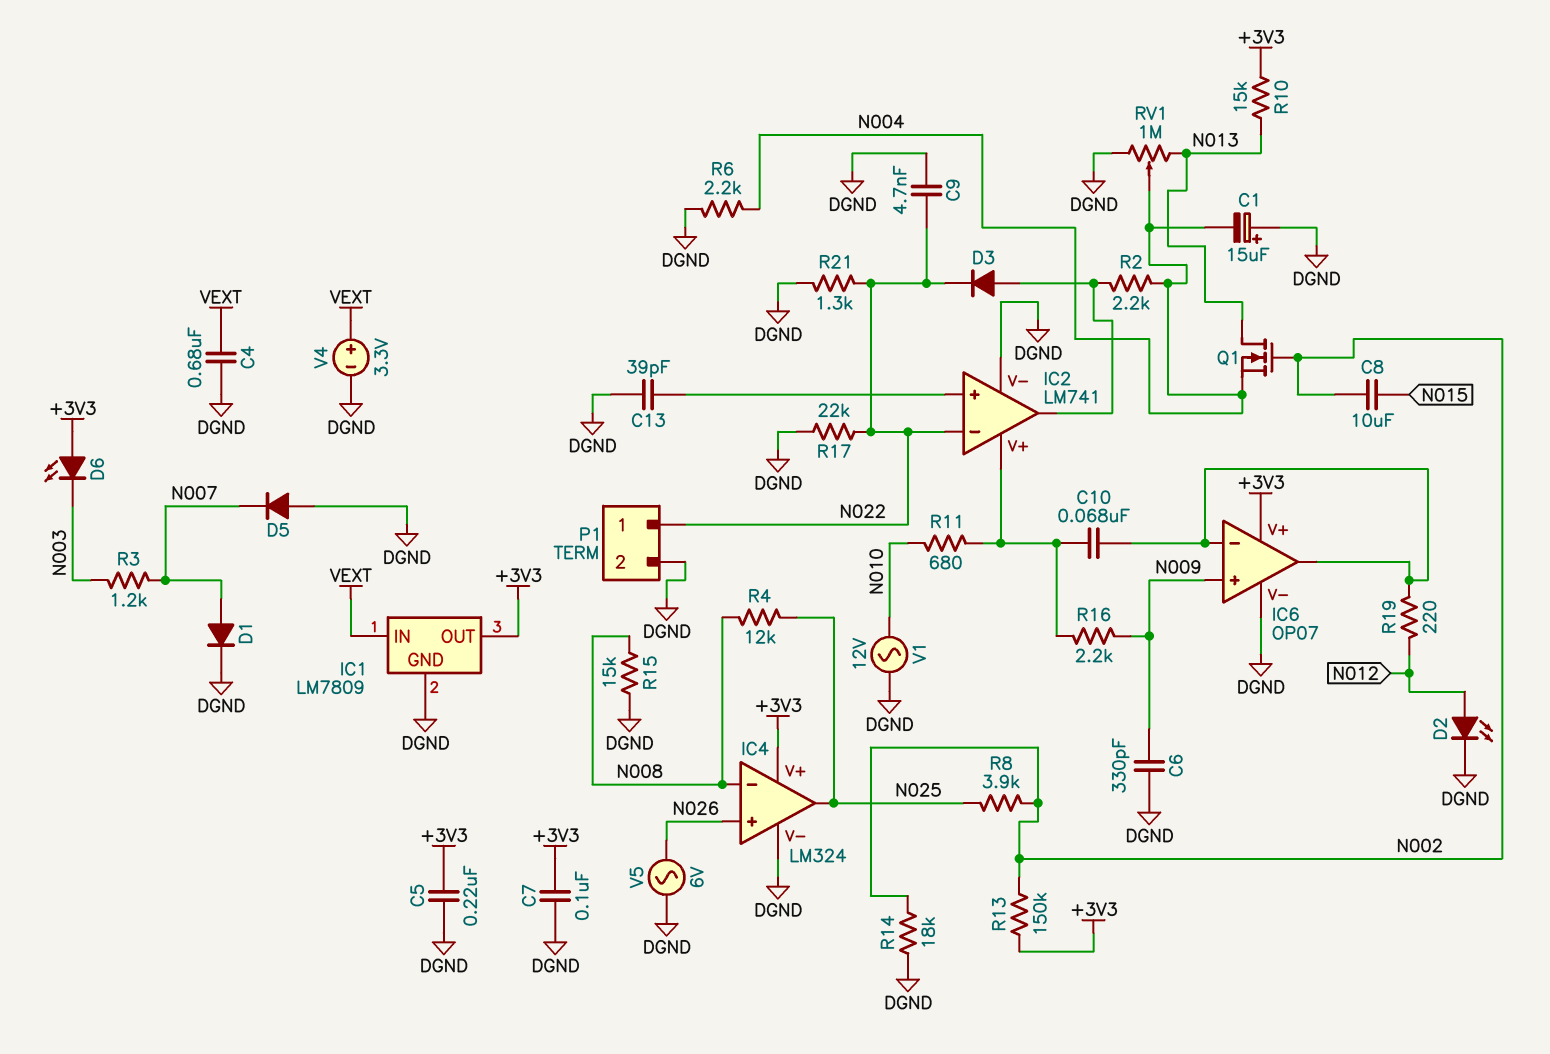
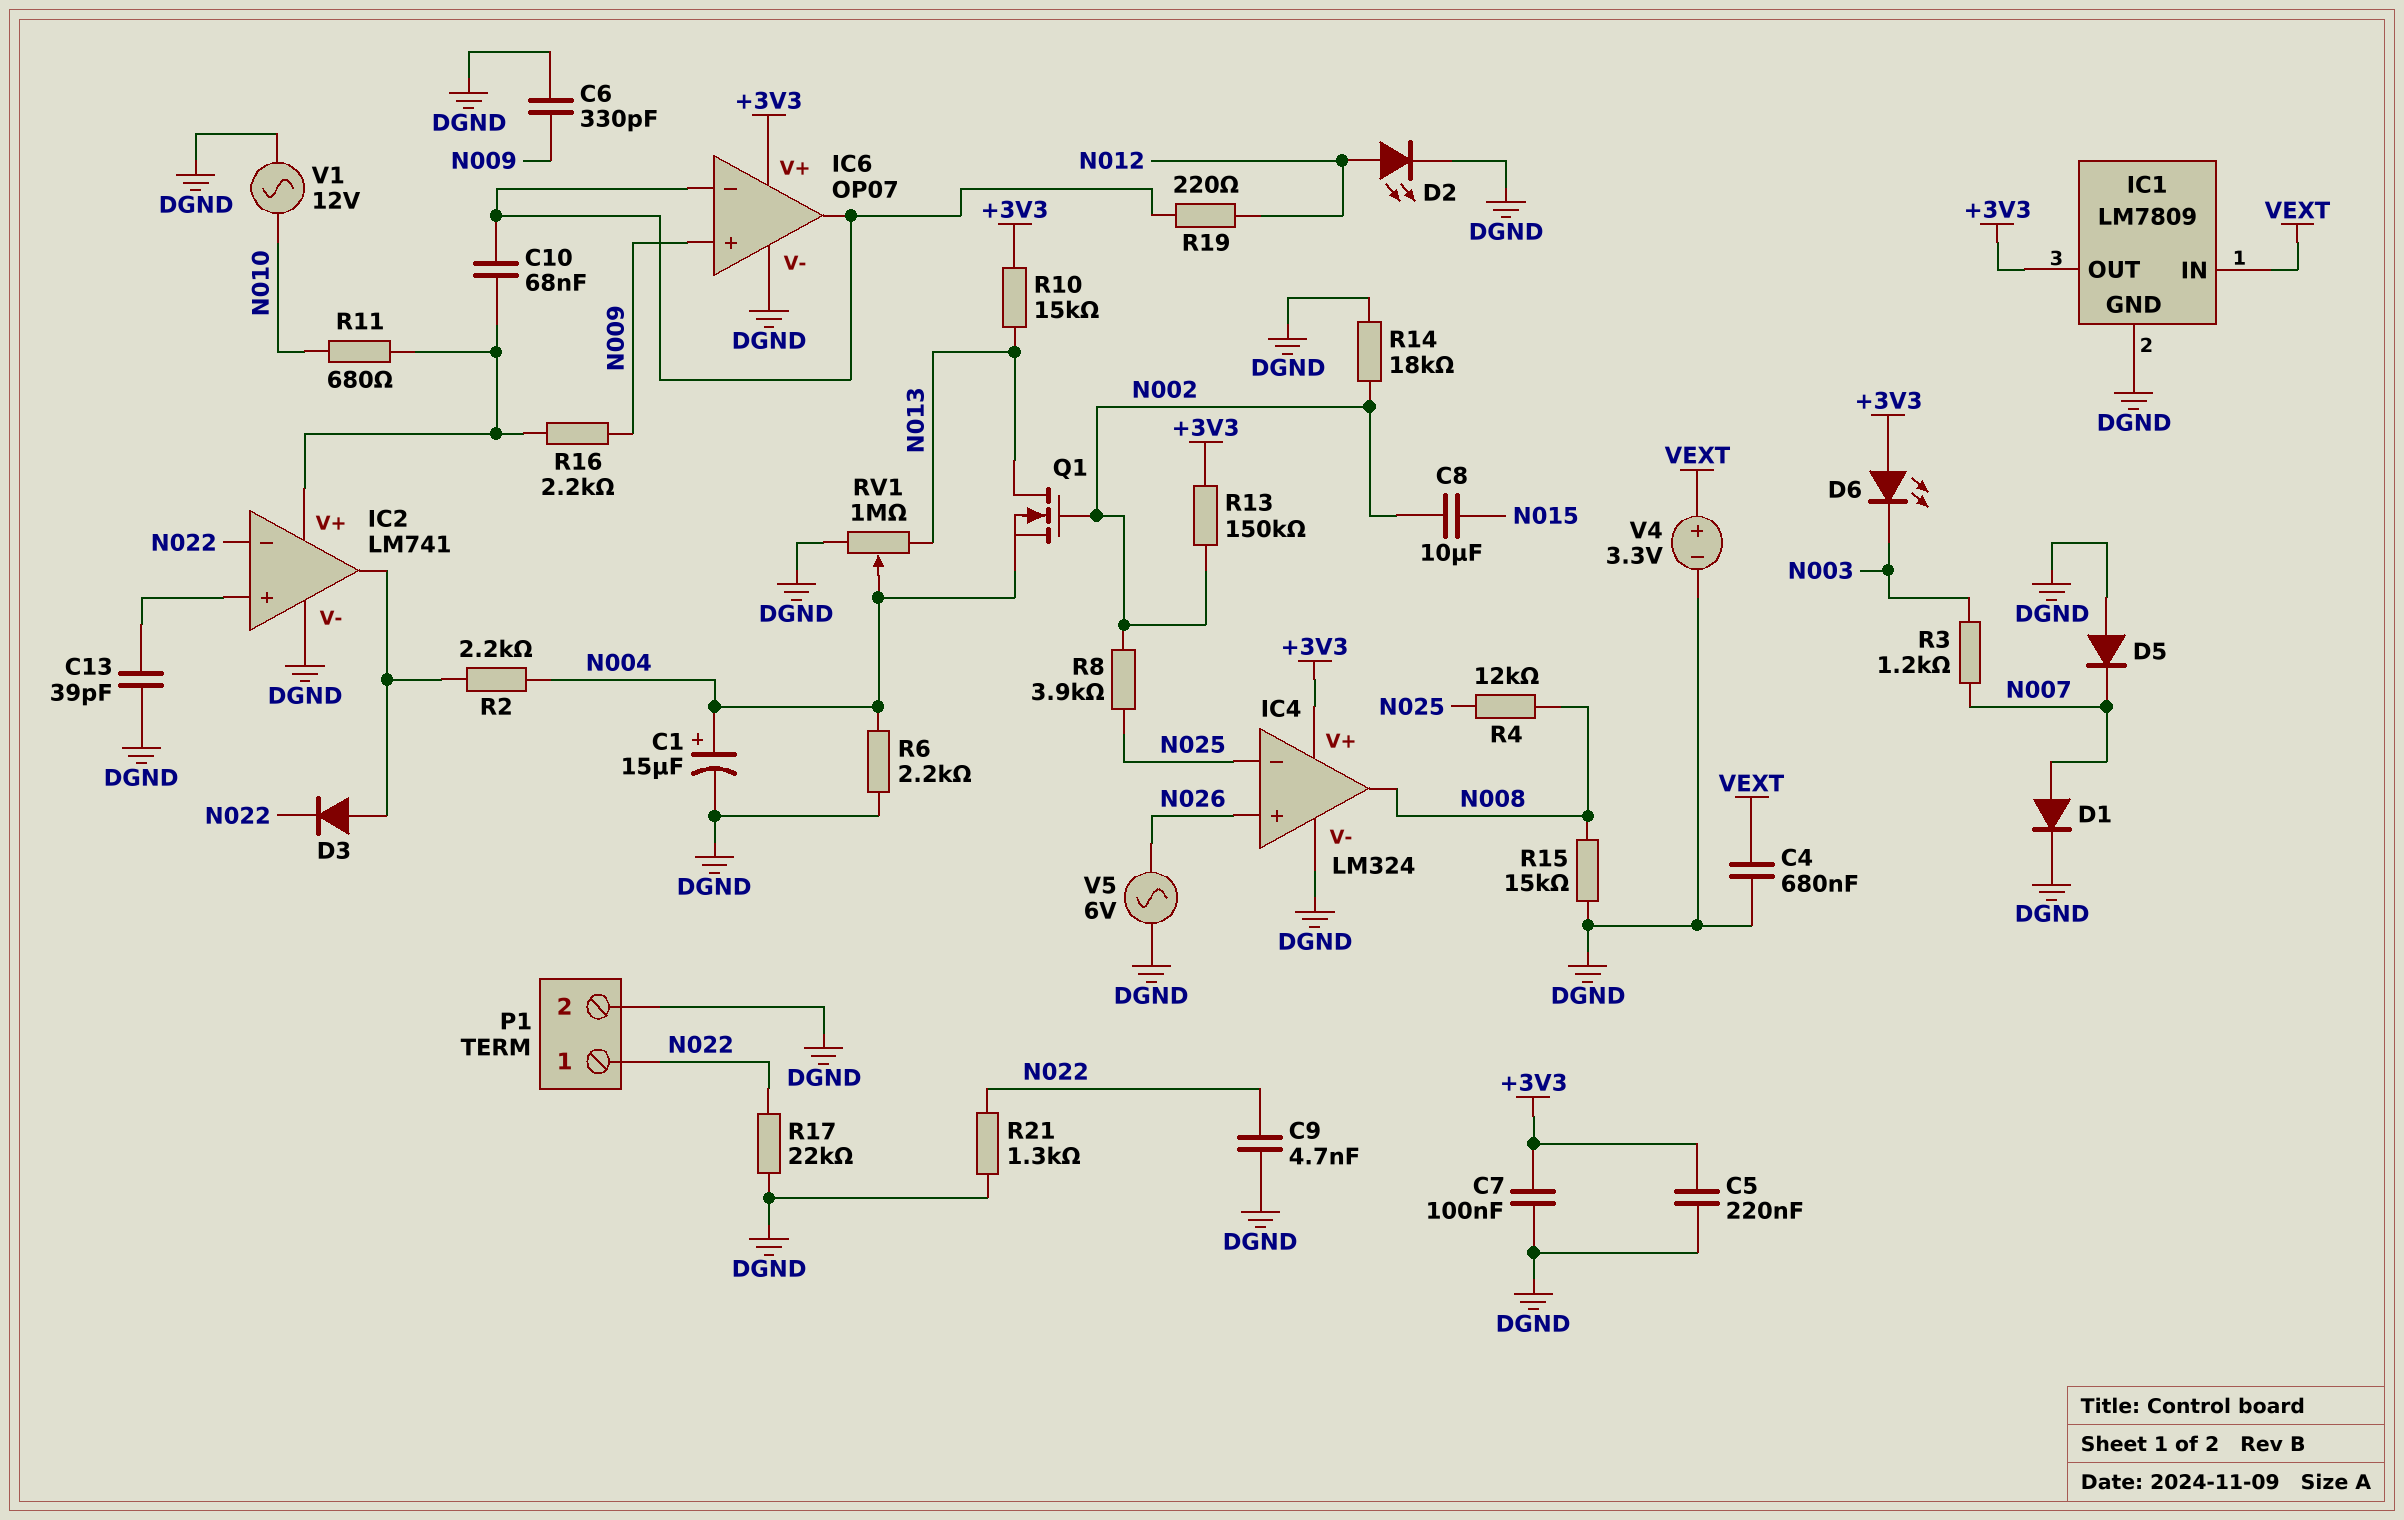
C1: 15uF (plus DGND, minus N004) -> 15uF (plus N004, minus DGND)
IC4 pin in-: N008 -> N025
IC4 pin out: N025 -> N008

